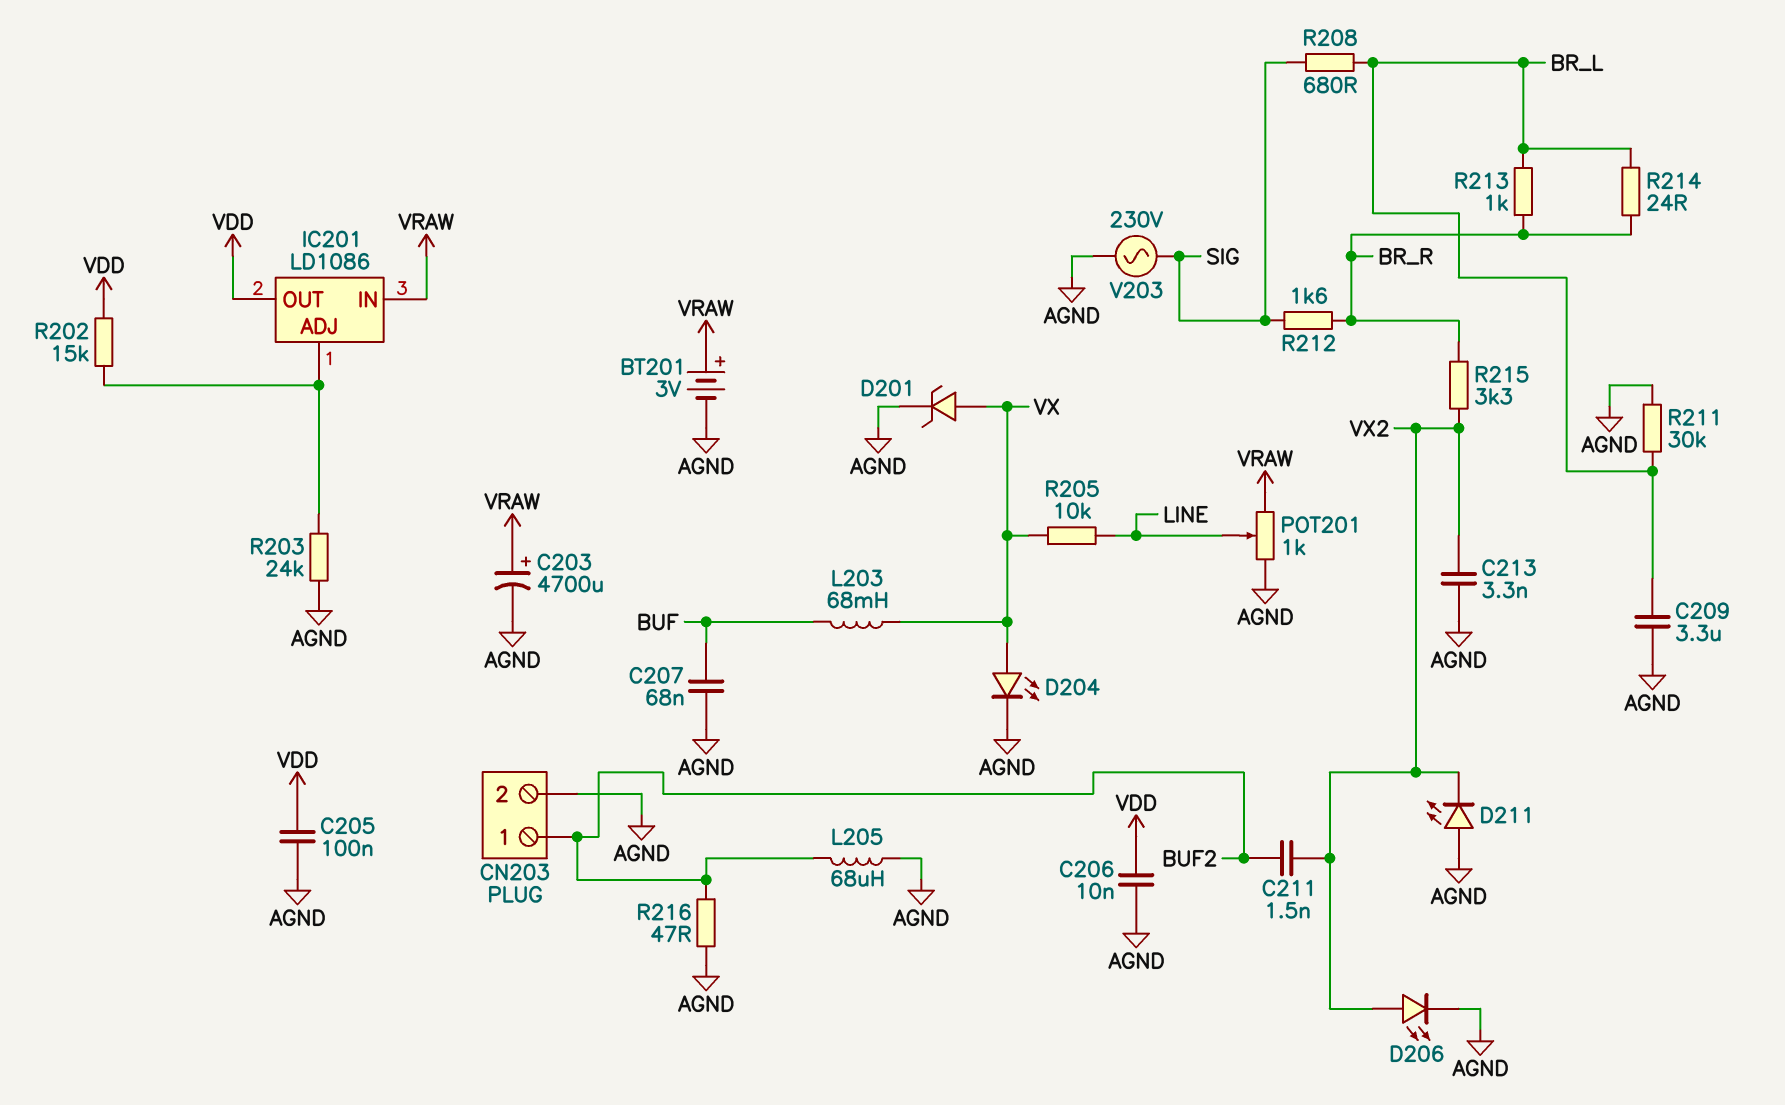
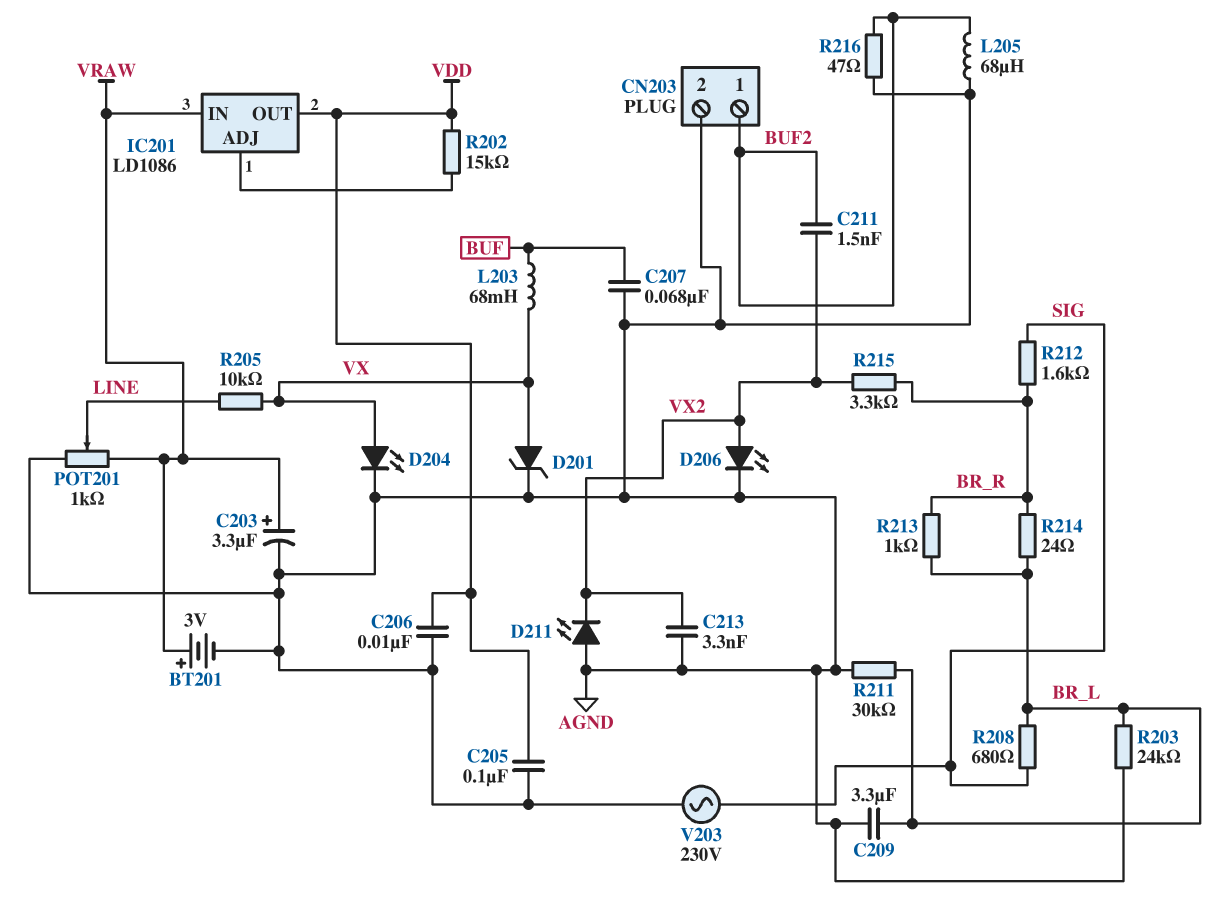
C203: 4700uF (plus VRAW, minus AGND) -> 3.3uF (plus VRAW, minus AGND)
R203: 24k (AGND, IC201/ADJ) -> 24k (AGND, BR_L)

